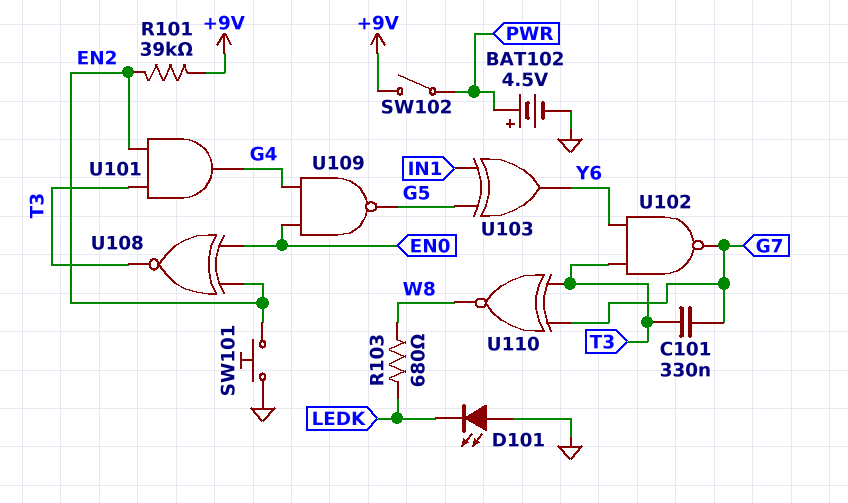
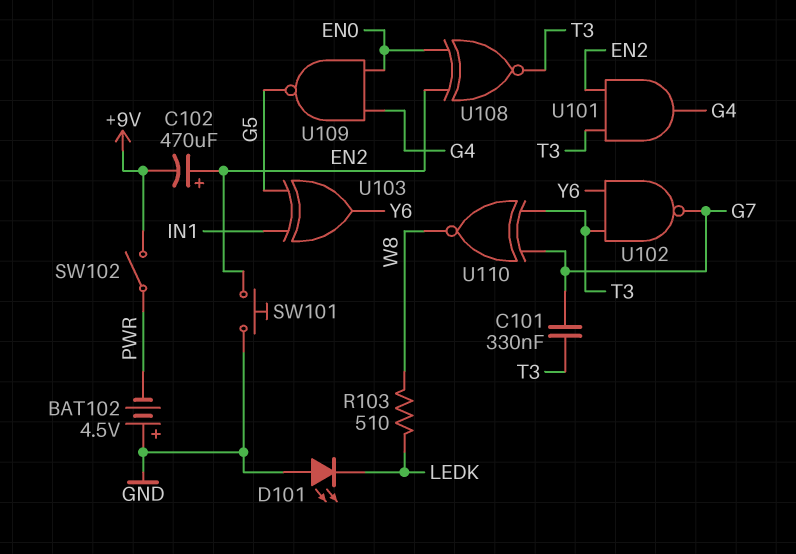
BAT102: 4.5V (plus PWR, minus GND) -> 4.5V (plus GND, minus PWR)
C102: none -> 470uF (plus EN2, minus +9V)
R101: 39k (+9V, EN2) -> none
R103: 680 (LEDK, W8) -> 510 (LEDK, W8)

